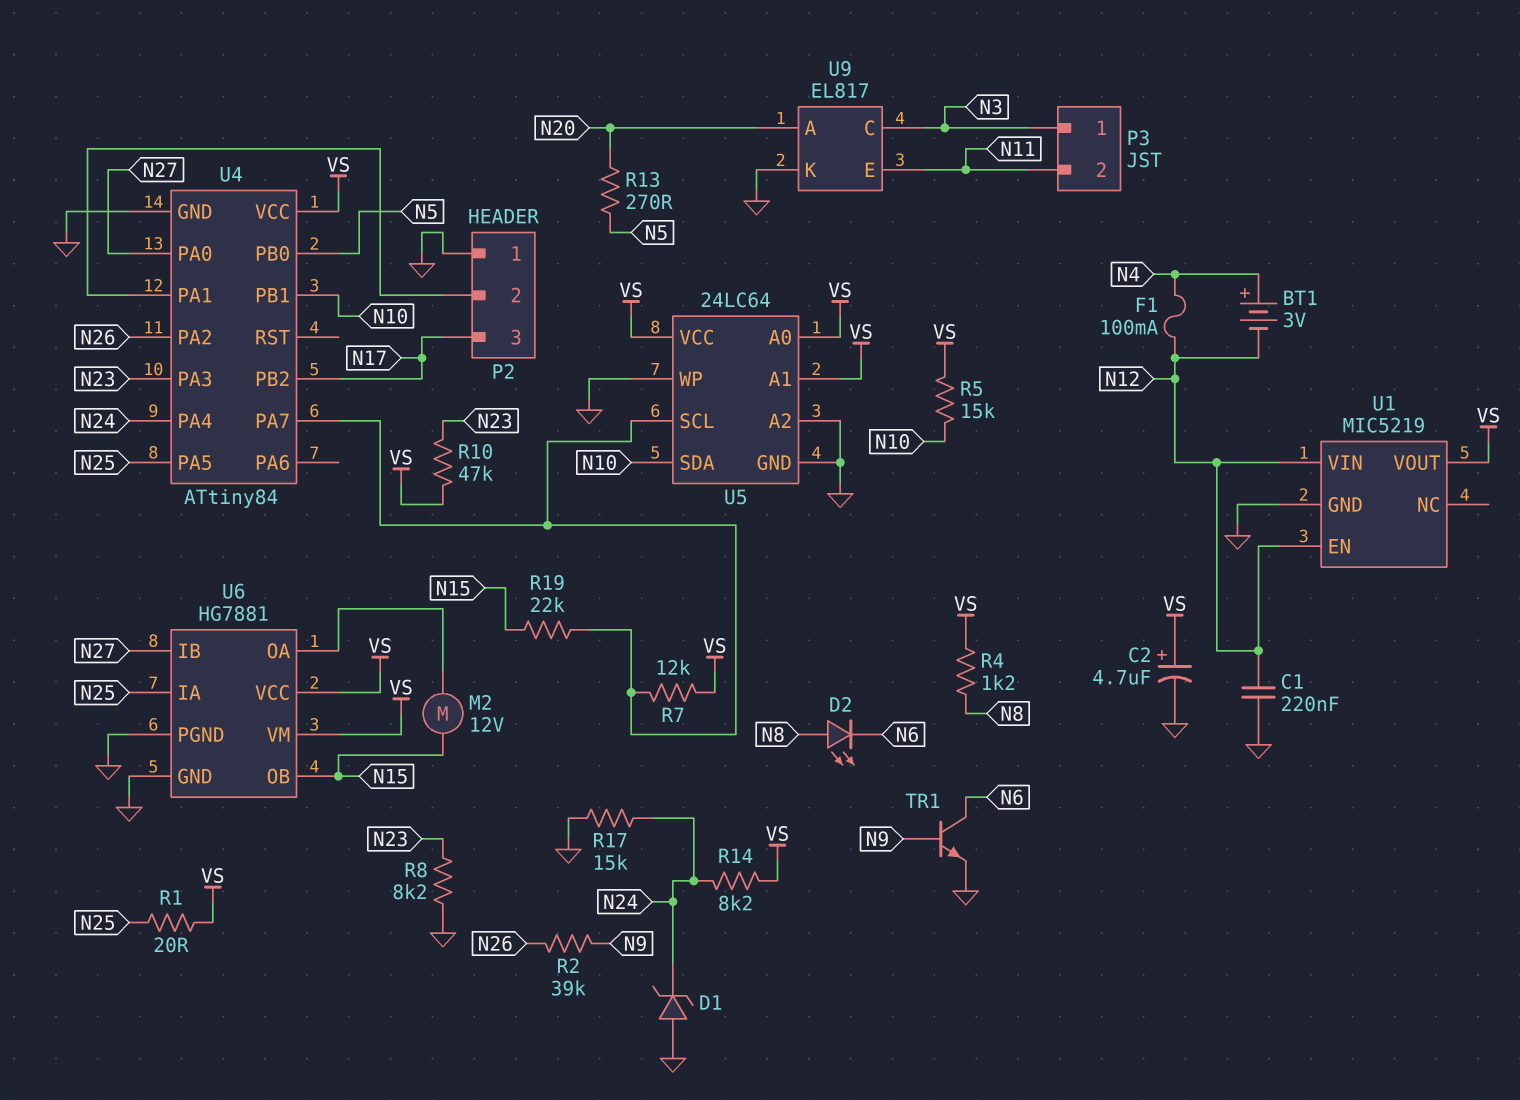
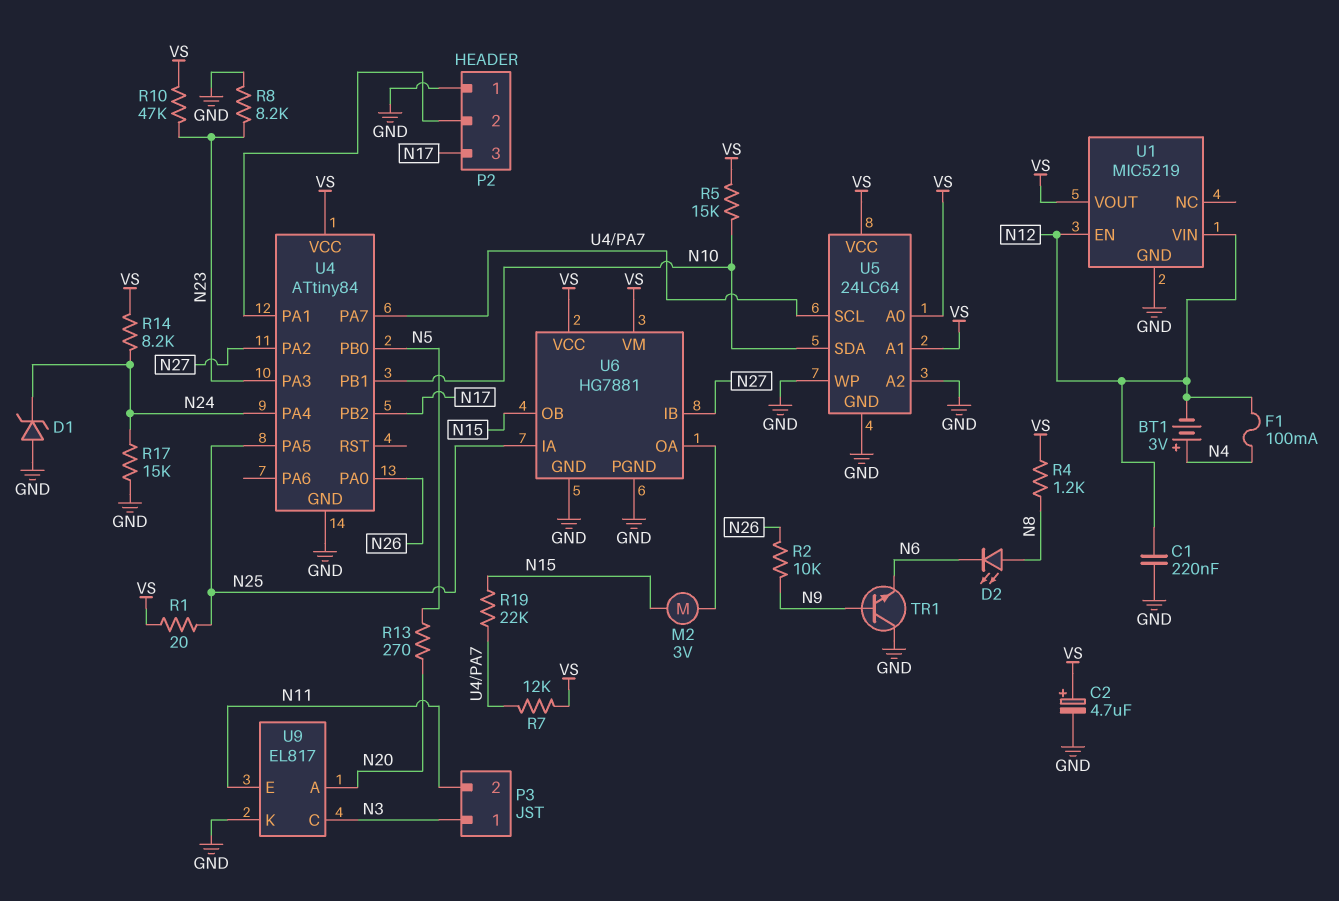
M2: motor 12V (N15, U6/OA) -> motor 3V (N15, U6/OA)
R2: 39k (N9, N26) -> 10k (N9, N26)
TR1: NPN (B N9, C N6, E GND) -> NPN (B N9, C GND, E N6)
U4 pin PA0: N27 -> N26
U4 pin PA2: N26 -> N27

